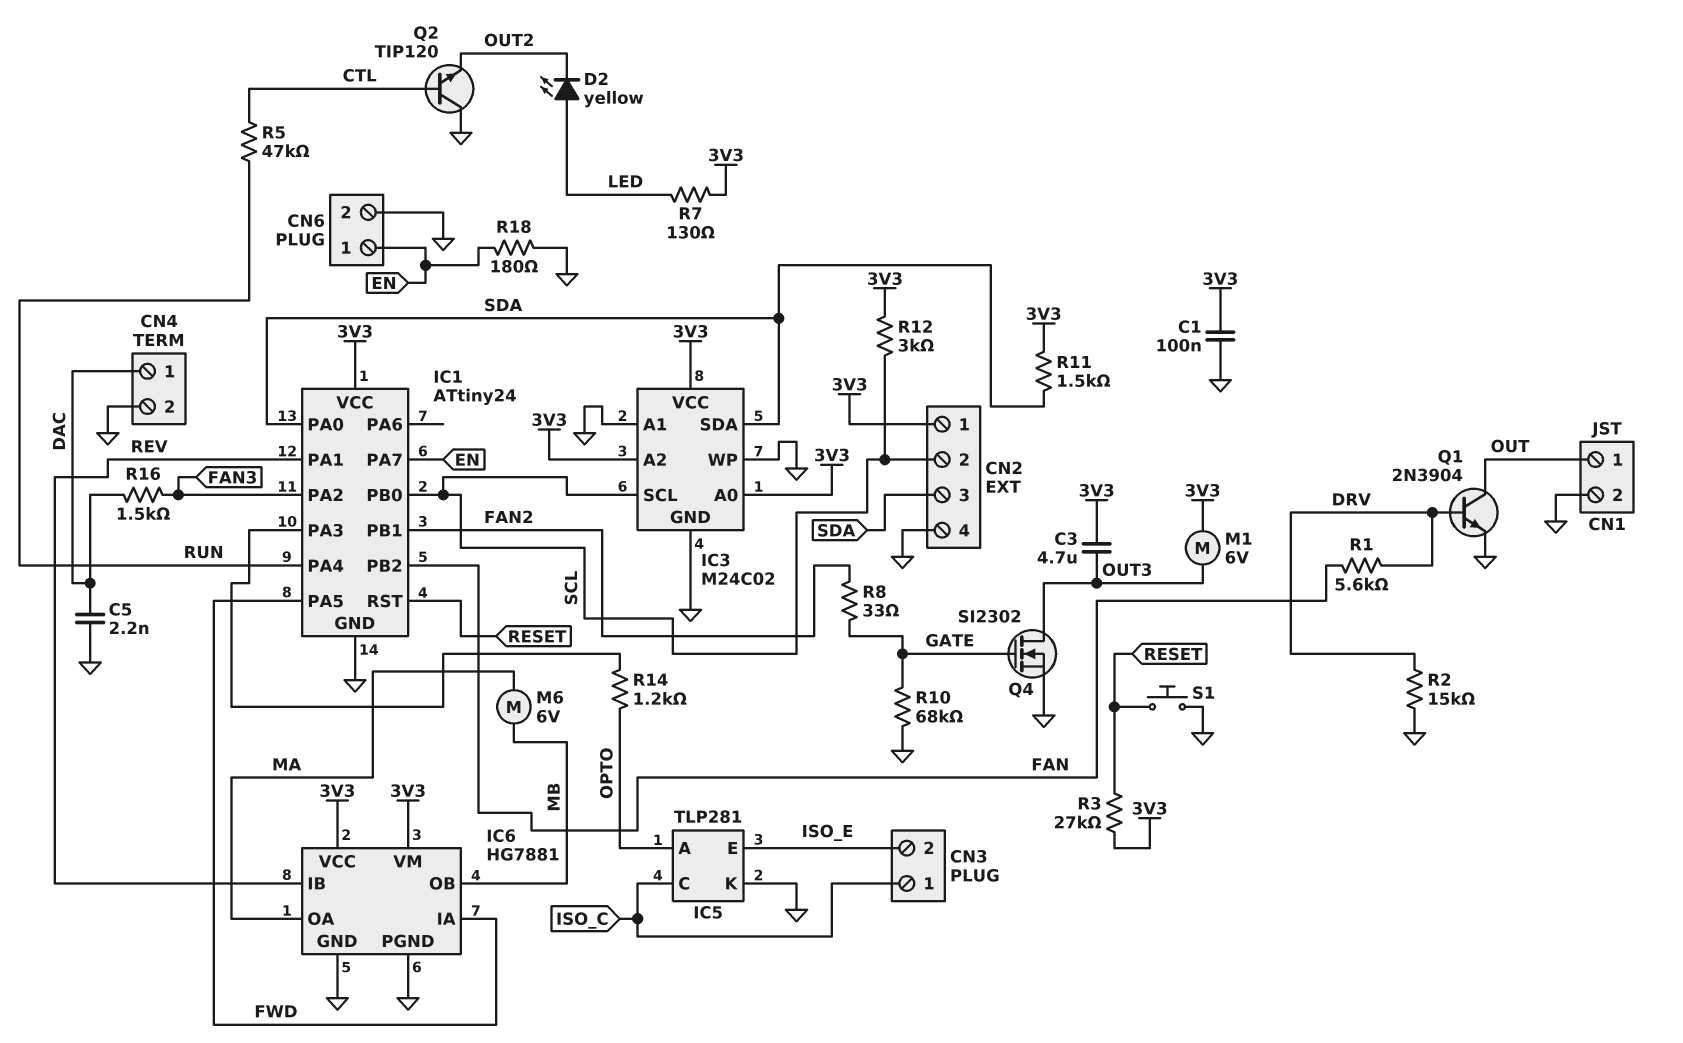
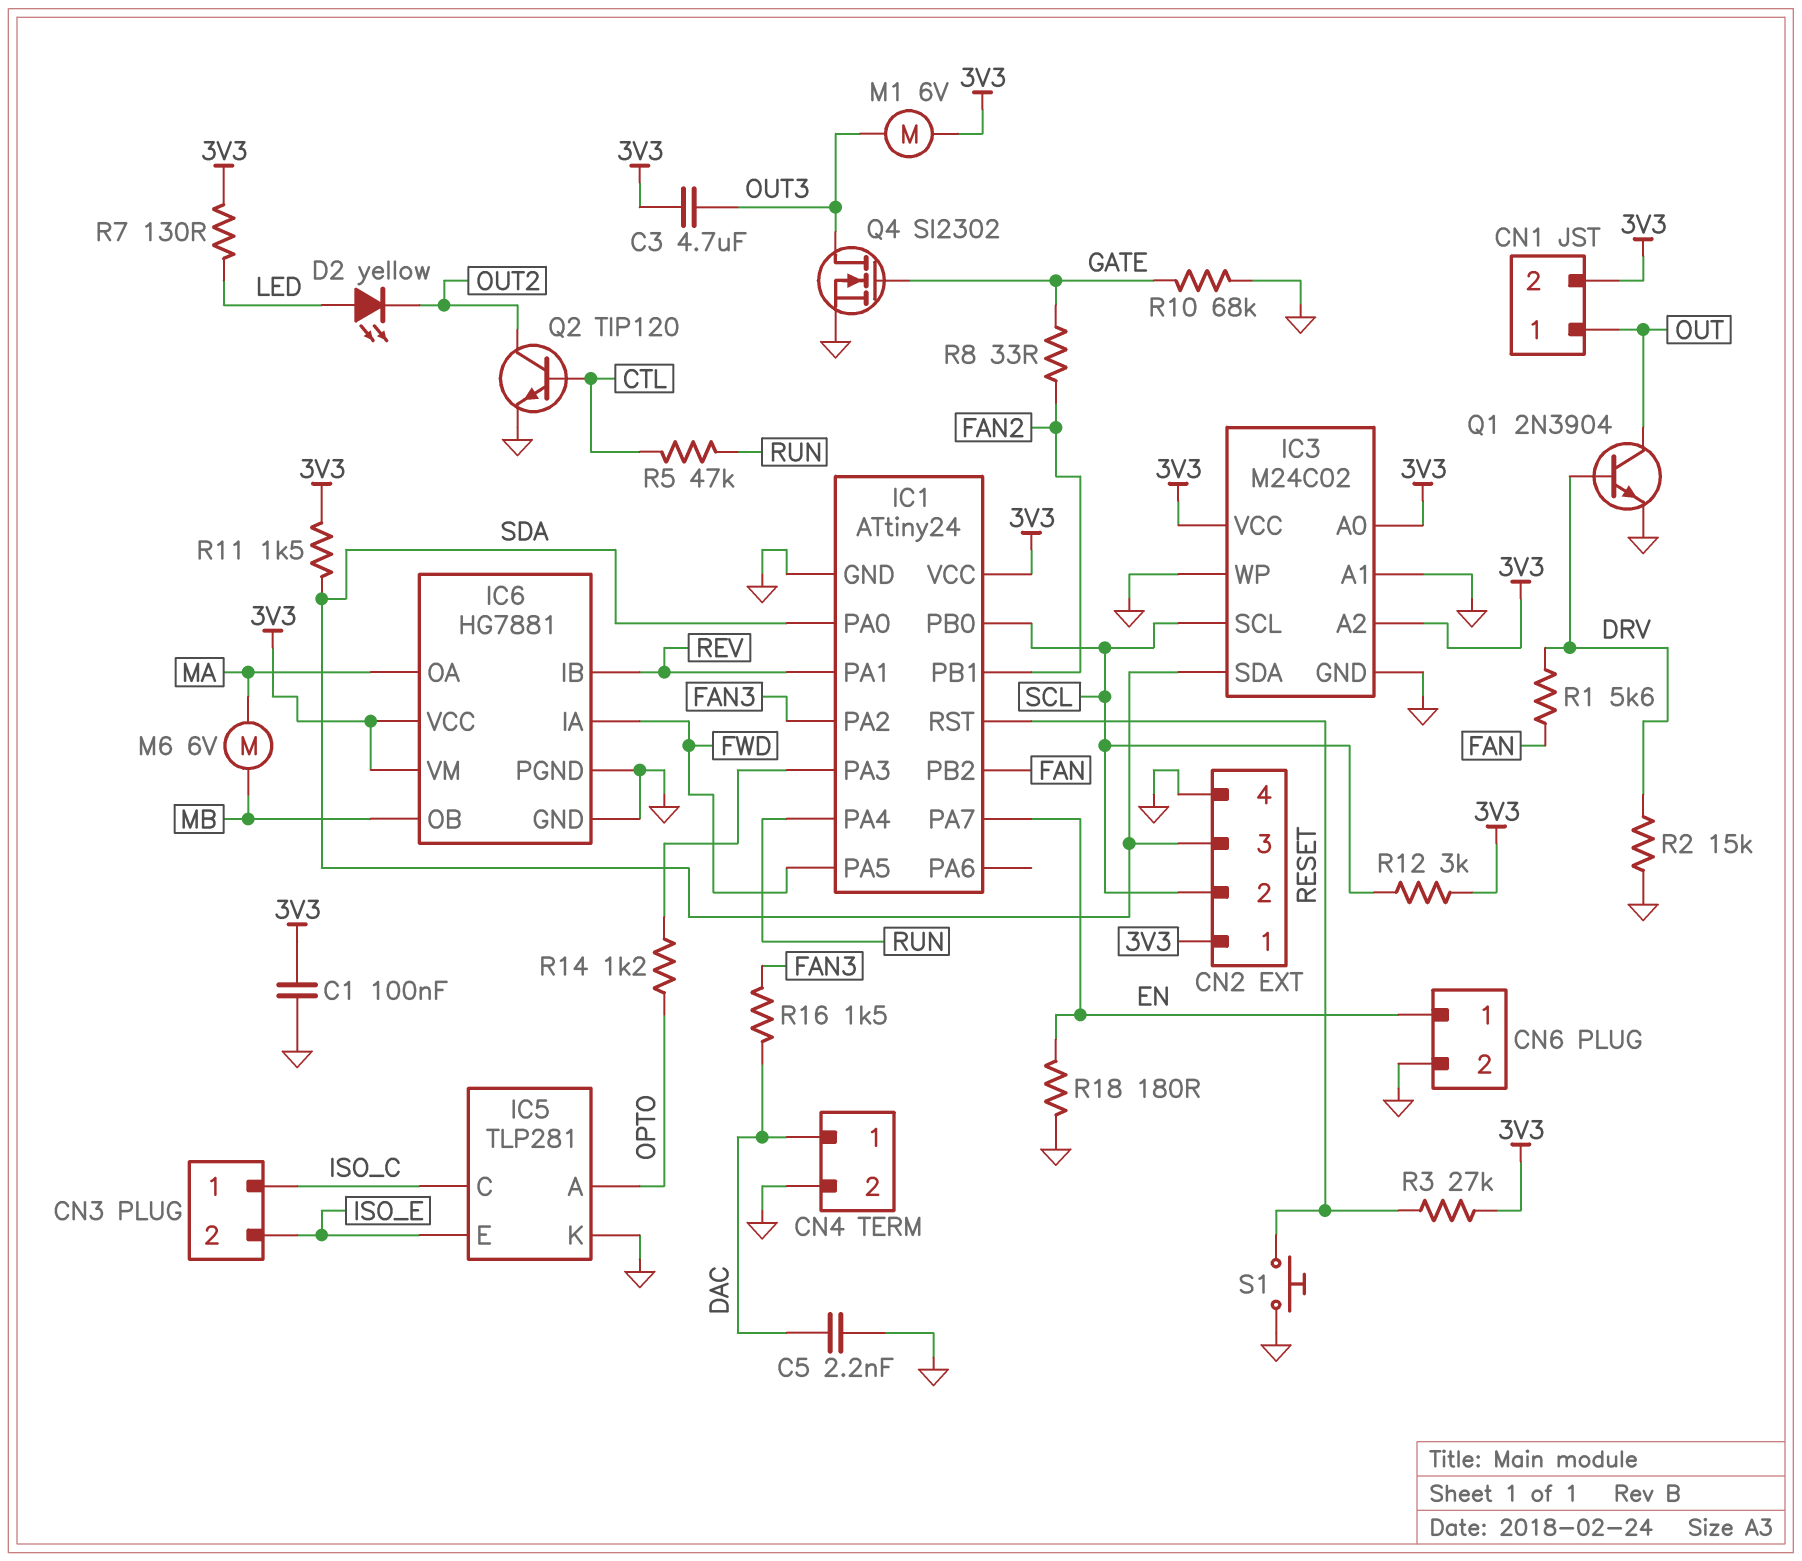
CN1 pin 2: GND -> 3V3
Q2: NPN TIP120 (B CTL, C GND, E OUT2) -> NPN TIP120 (B CTL, C OUT2, E GND)

